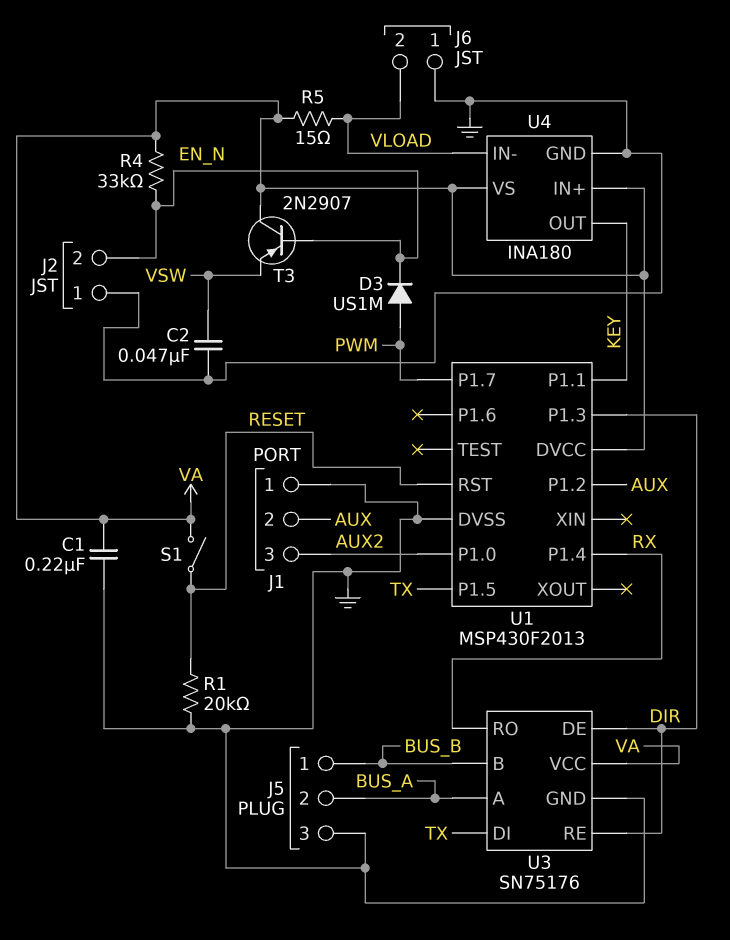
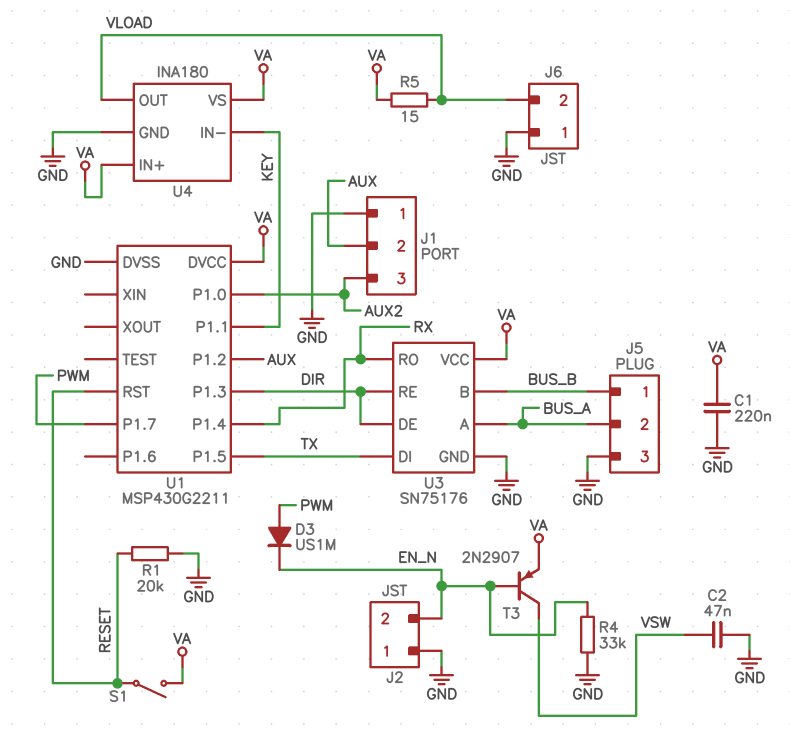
R4: 33k (EN_N, VA) -> 33k (EN_N, GND)
T3: PNP 2N2907 (B EN_N, C VA, E VSW) -> PNP 2N2907 (B EN_N, C VSW, E VA)
U1: MSP430F2013 -> MSP430G2211
U4 pin IN-: VLOAD -> KEY
U4 pin OUT: KEY -> VLOAD

